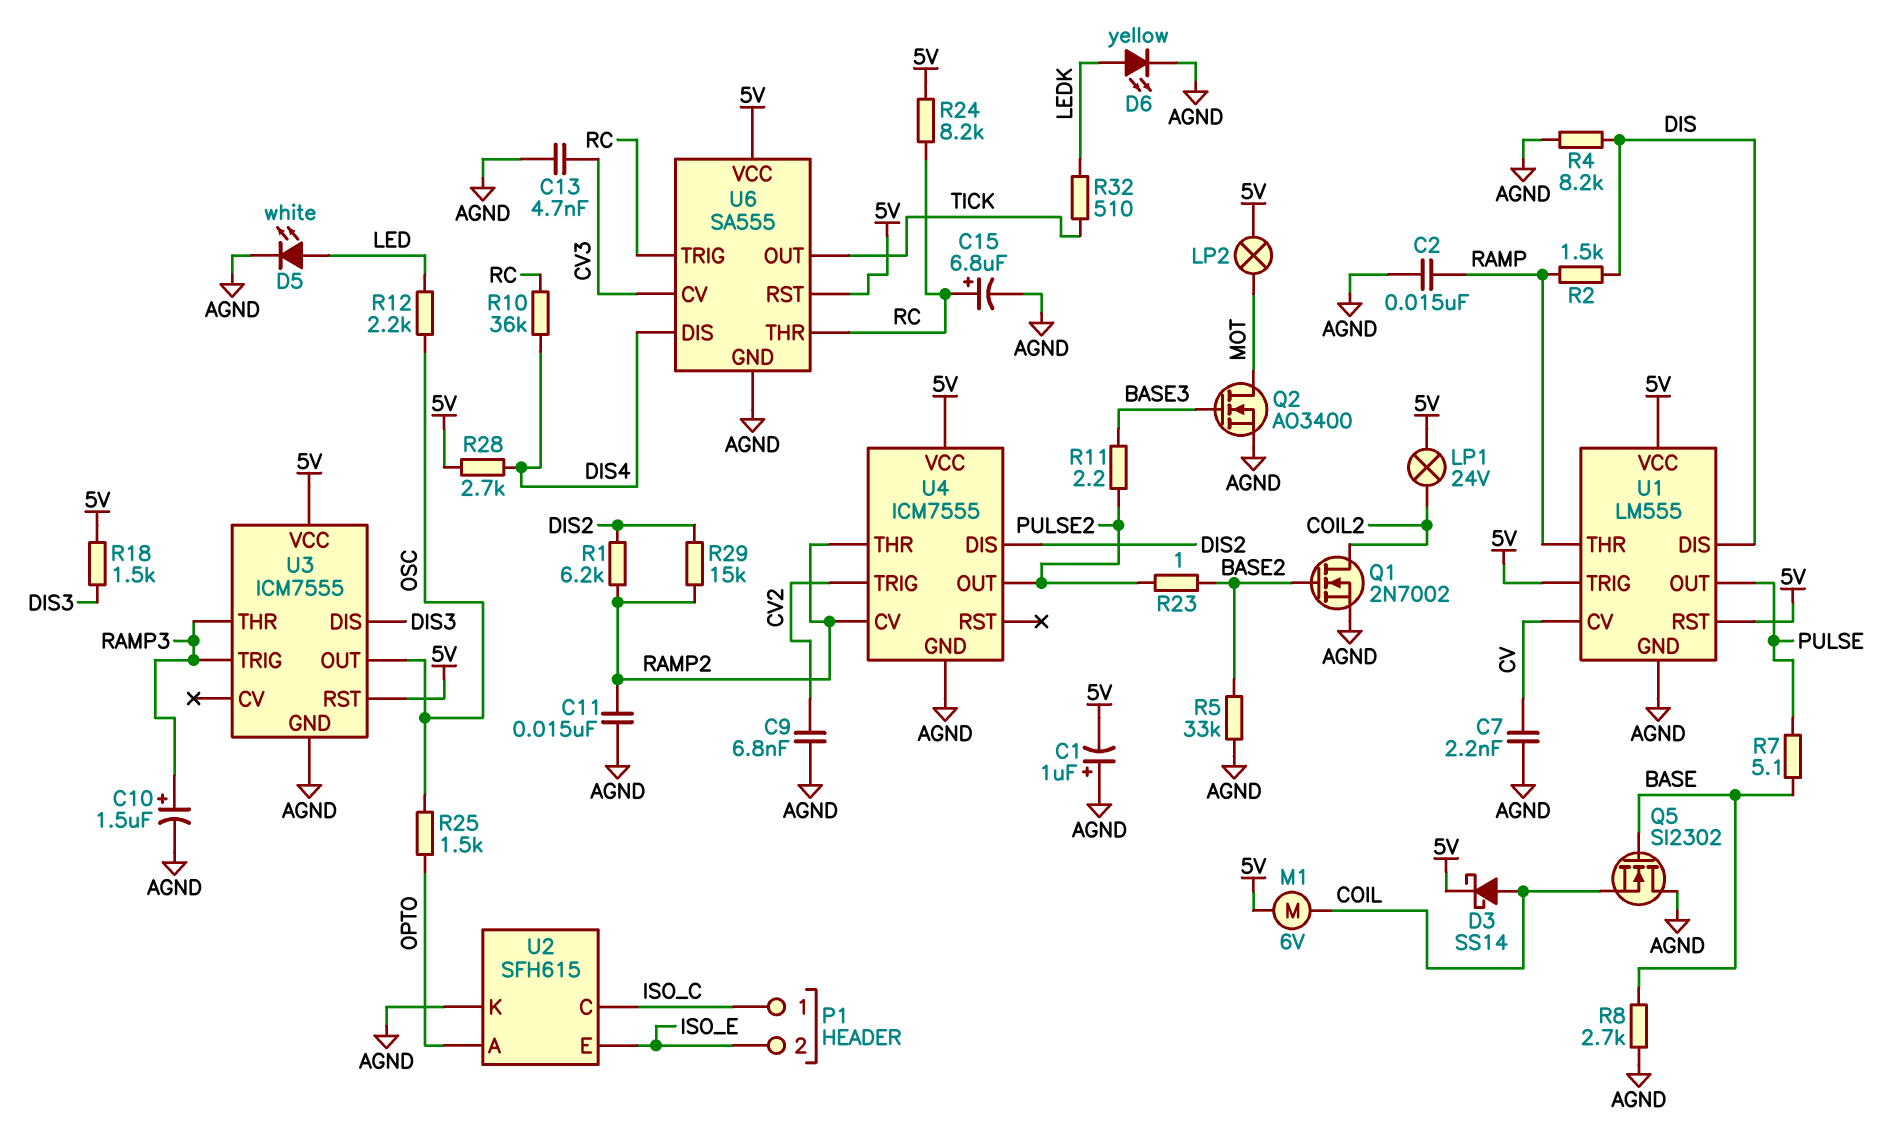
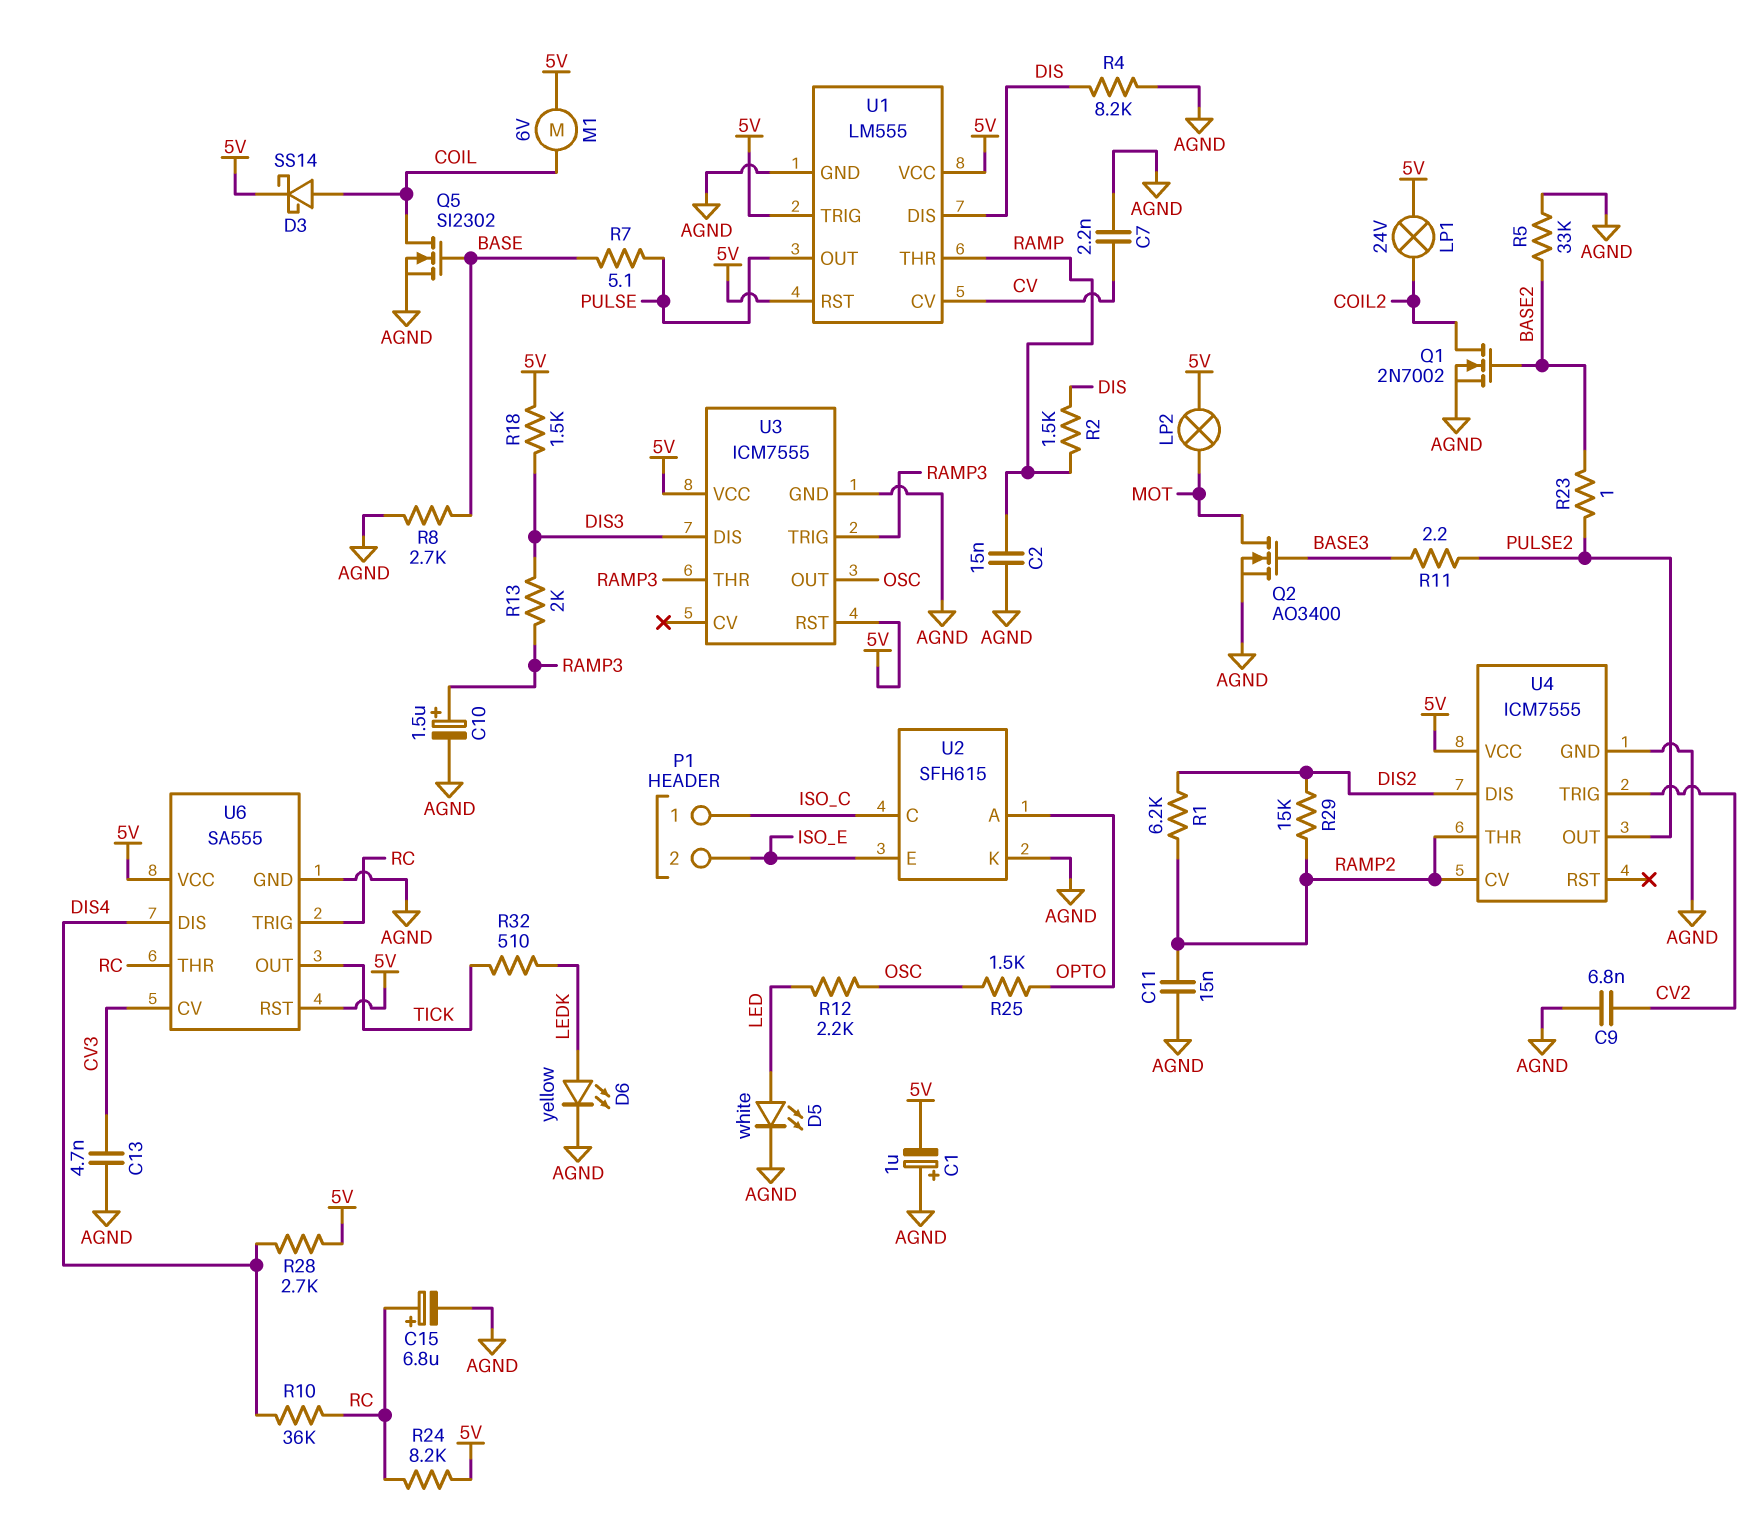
Q5: NMOS SI2302 (G BASE, D AGND, S COIL) -> NMOS SI2302 (G BASE, D COIL, S AGND)
R13: none -> 2k (DIS3, RAMP3)

